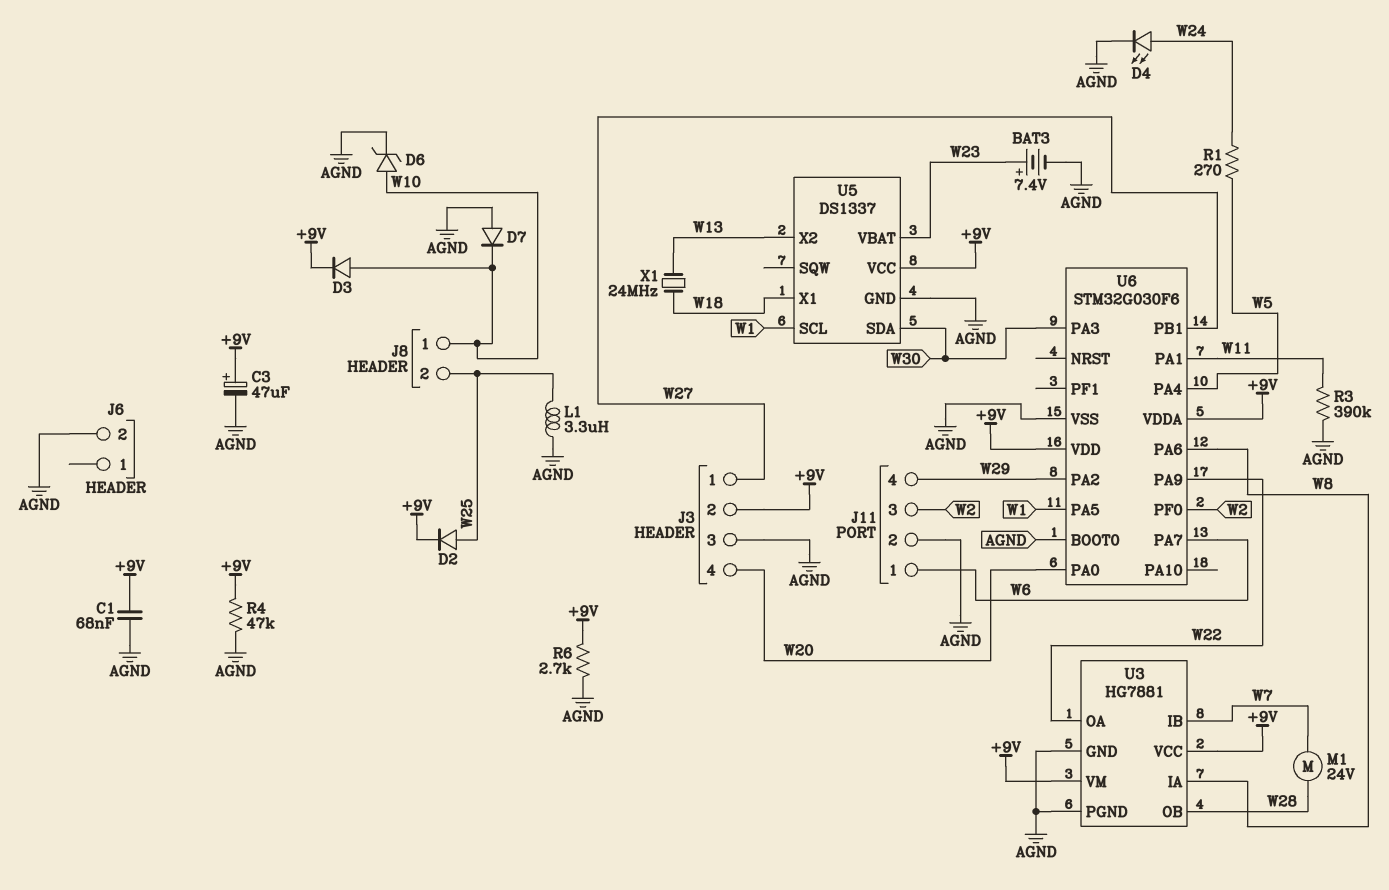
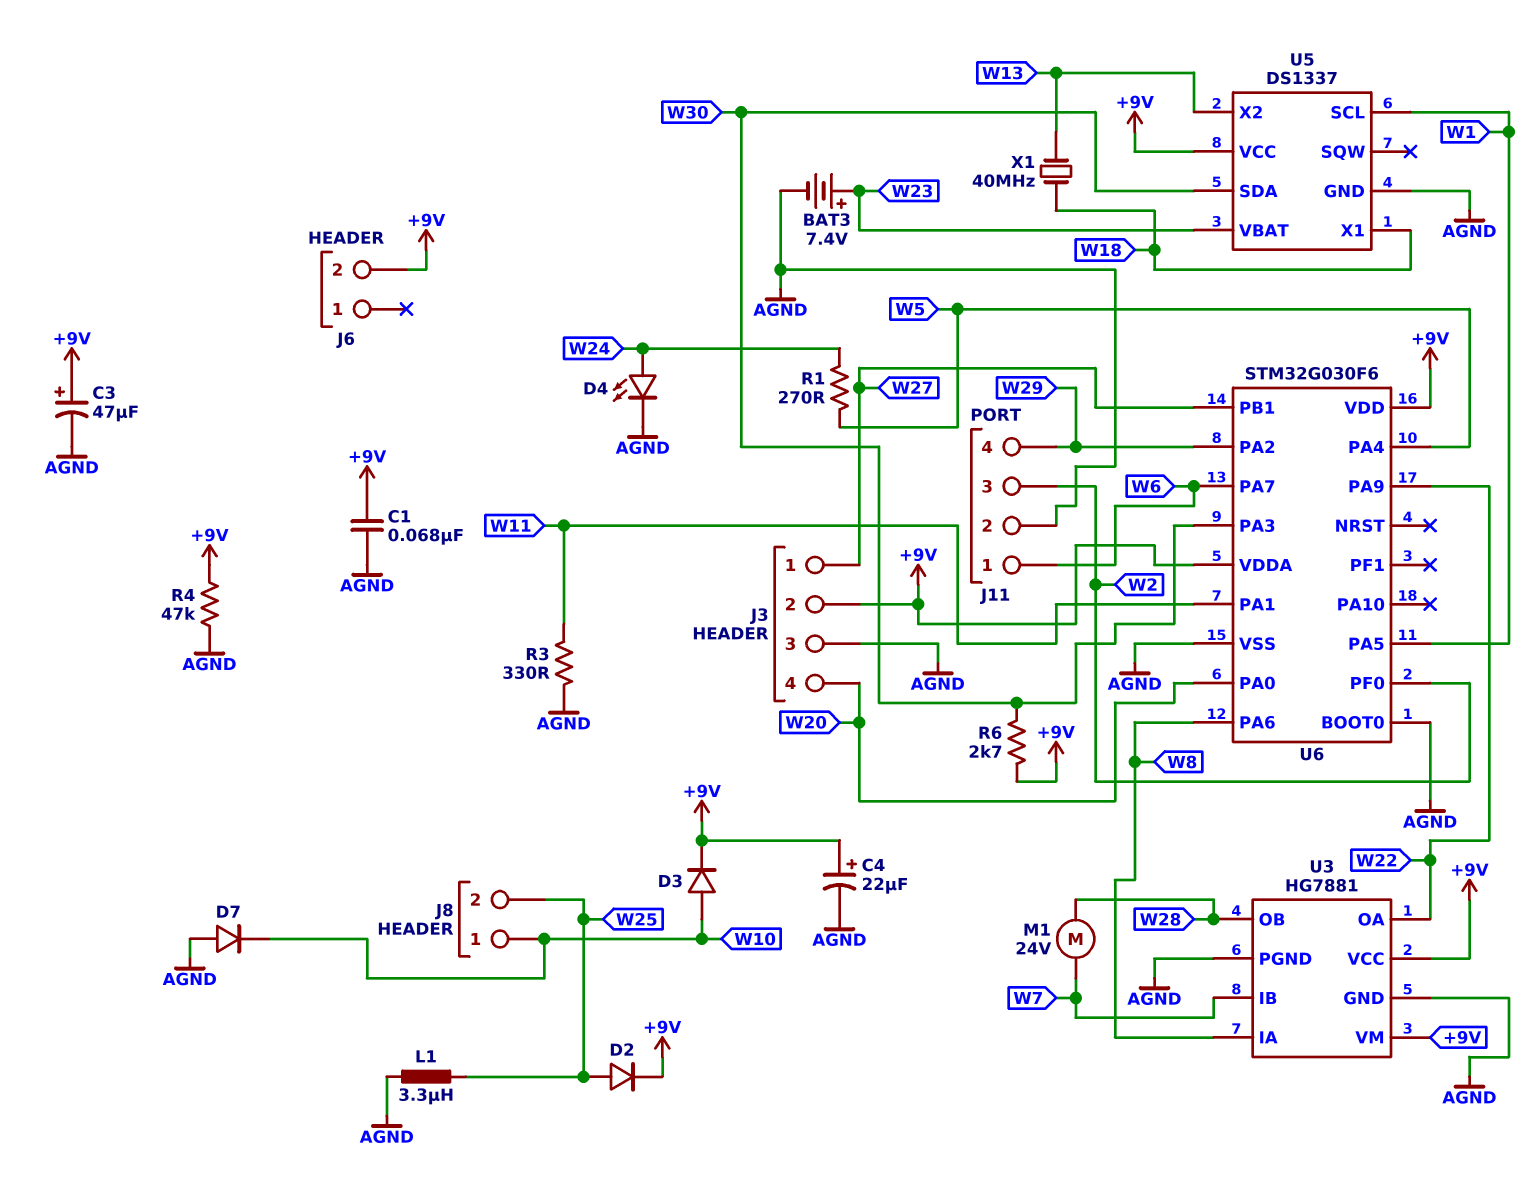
C4: none -> 22uF (plus +9V, minus AGND)
D6: zener (A W10, K AGND) -> none
J6 pin 2: AGND -> +9V
R3: 390k (AGND, W11) -> 330 (AGND, W11)
R6: 2.7k (+9V, AGND) -> 2.7k (+9V, W30)
X1: 24MHz (W13, W18) -> 40MHz (W13, W18)

